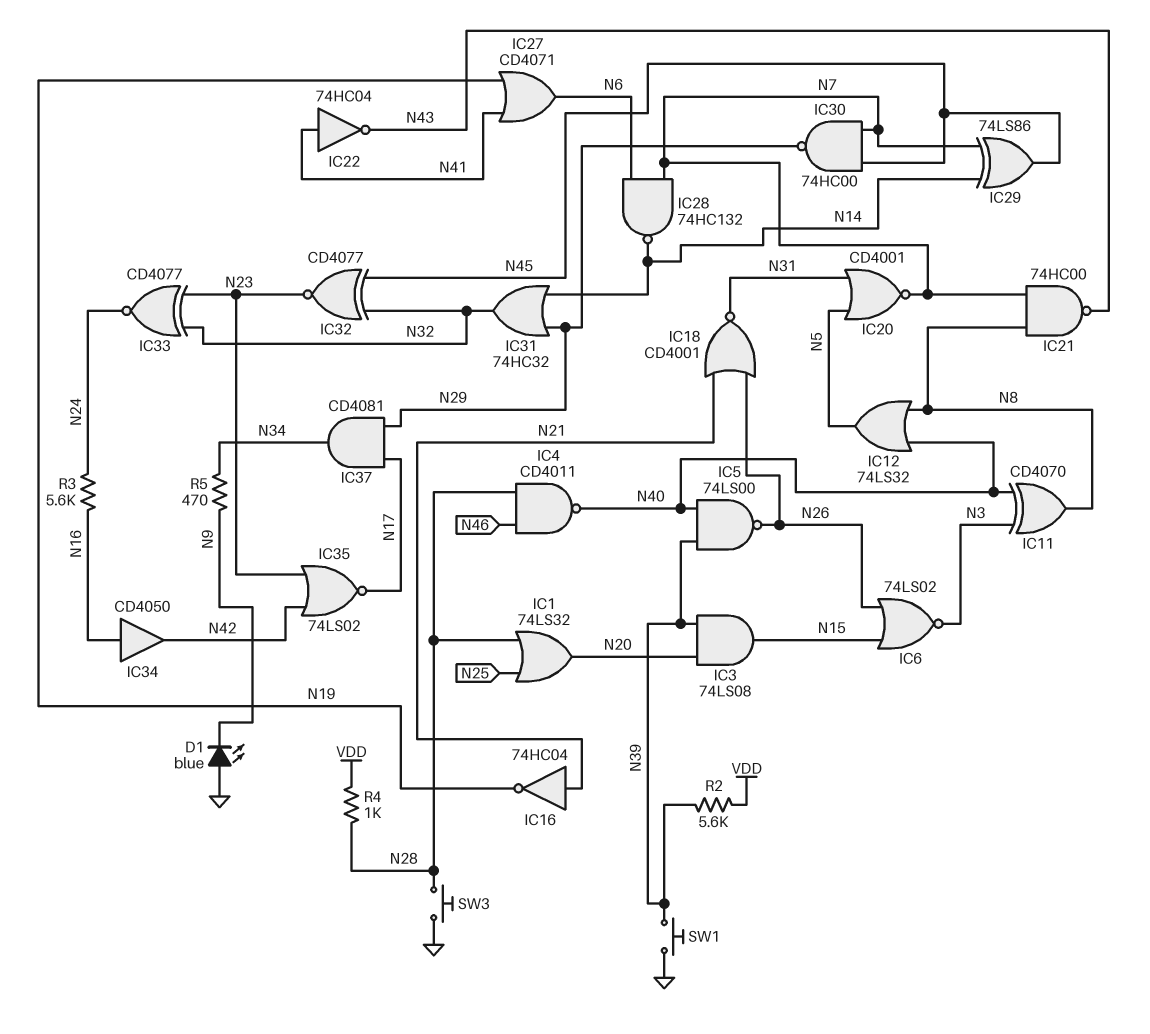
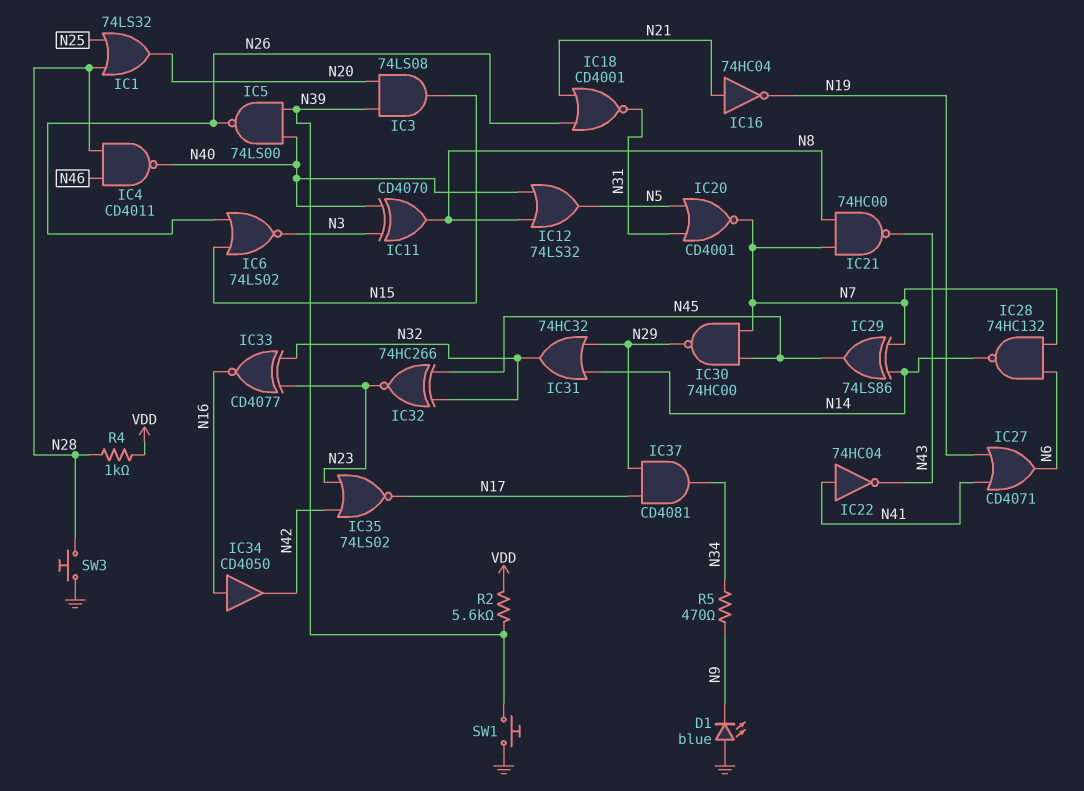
IC32: XNOR CD4077 (in N32, in N45, out N23) -> XNOR 74HC266 (in N32, in N45, out N23)
IC33: XNOR CD4077 (in N23, in N32, out N24) -> XNOR CD4077 (in N23, in N32, out N16)
R3: 5.6k (N16, N24) -> none

